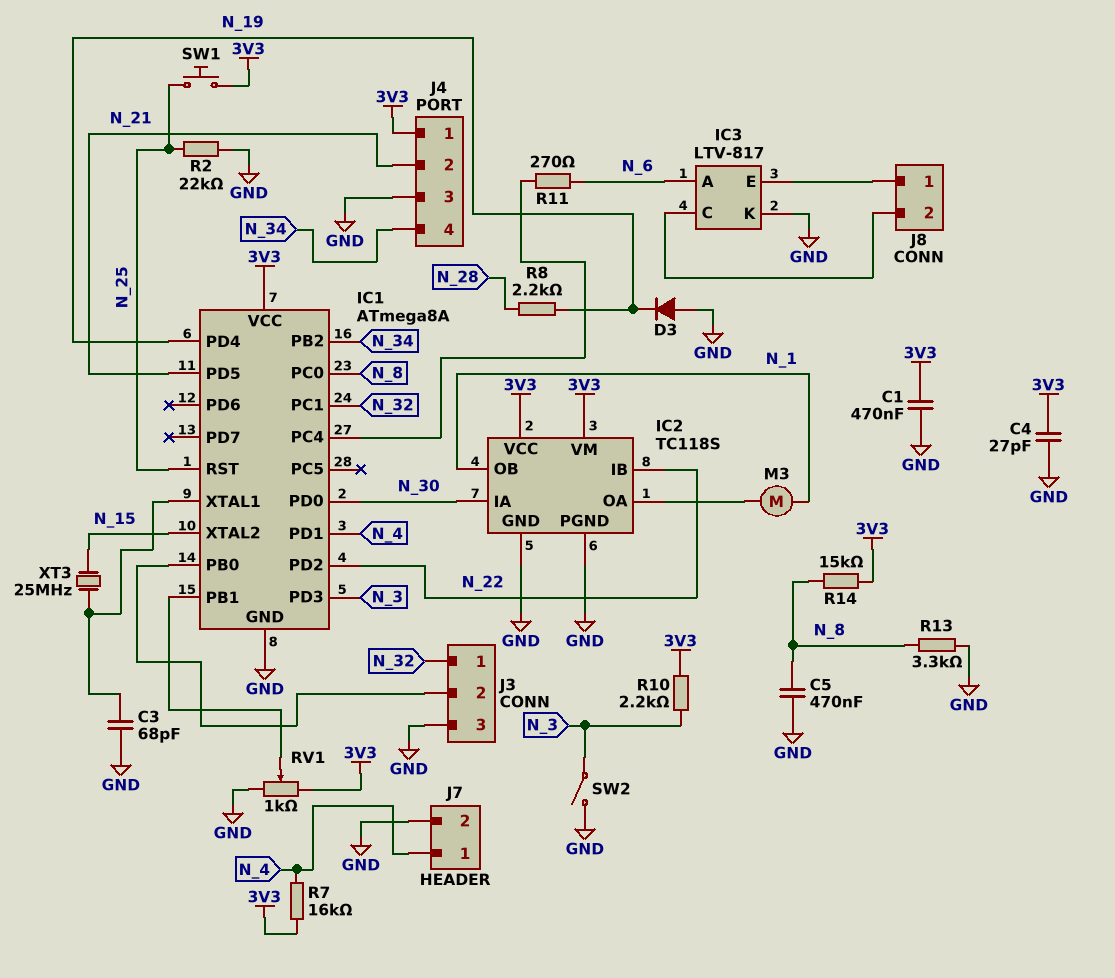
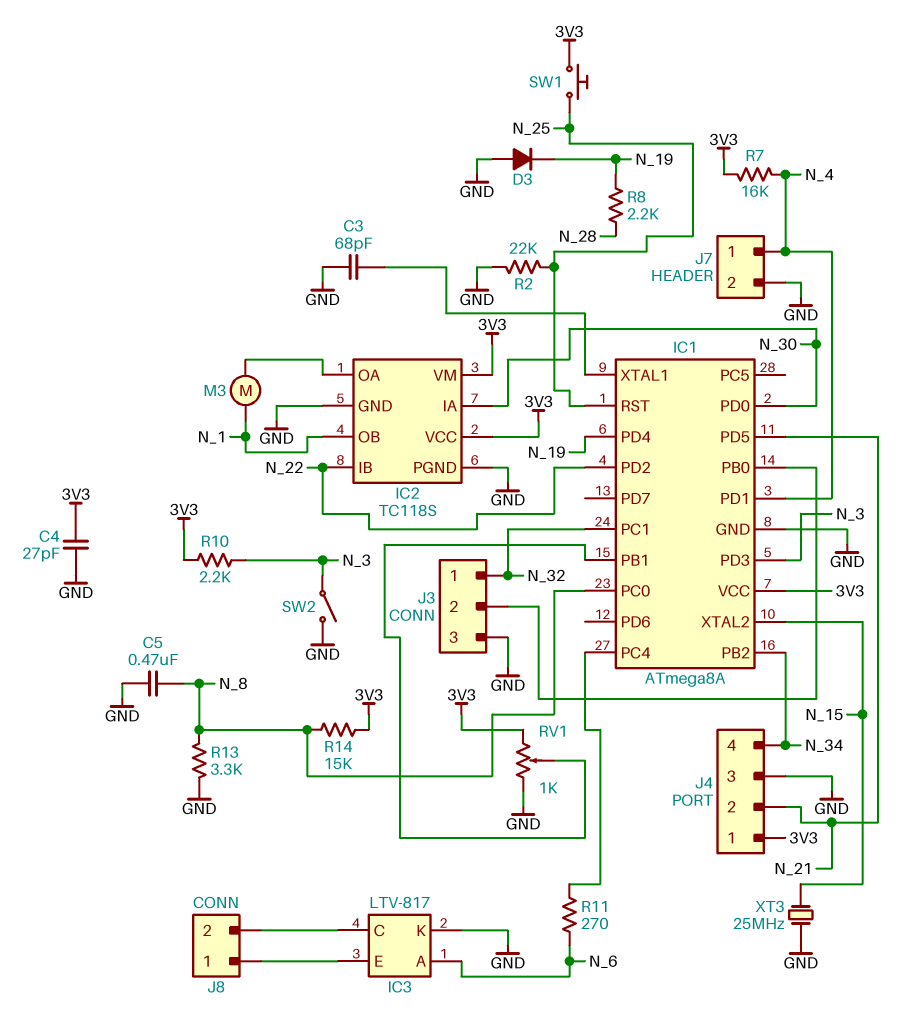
C1: 470nF (3V3, GND) -> none
XT3: 25MHz (IC1/XTAL1, N_15) -> 25MHz (GND, N_15)

